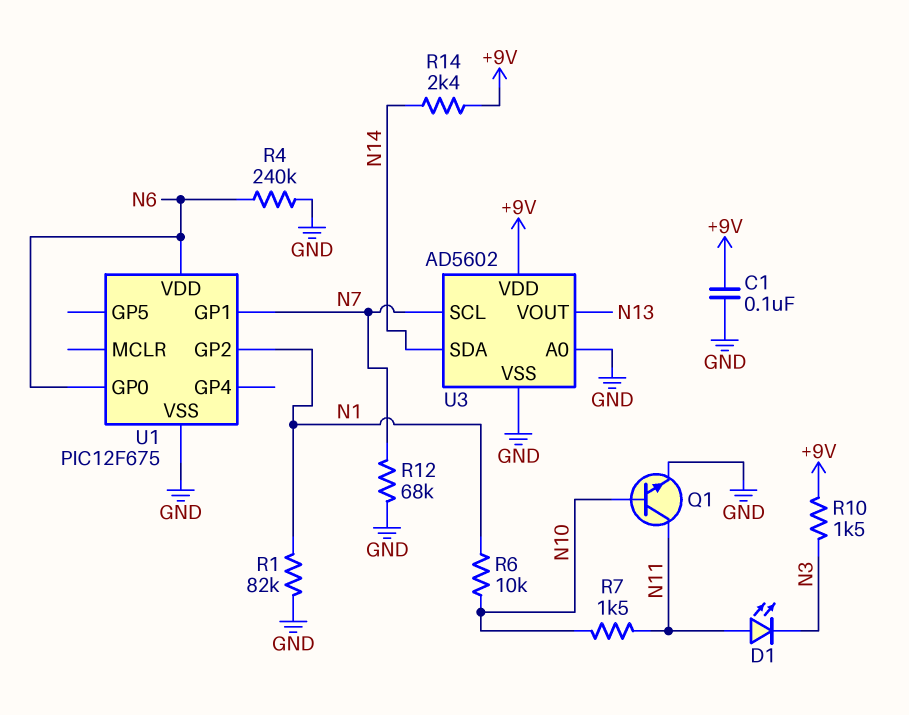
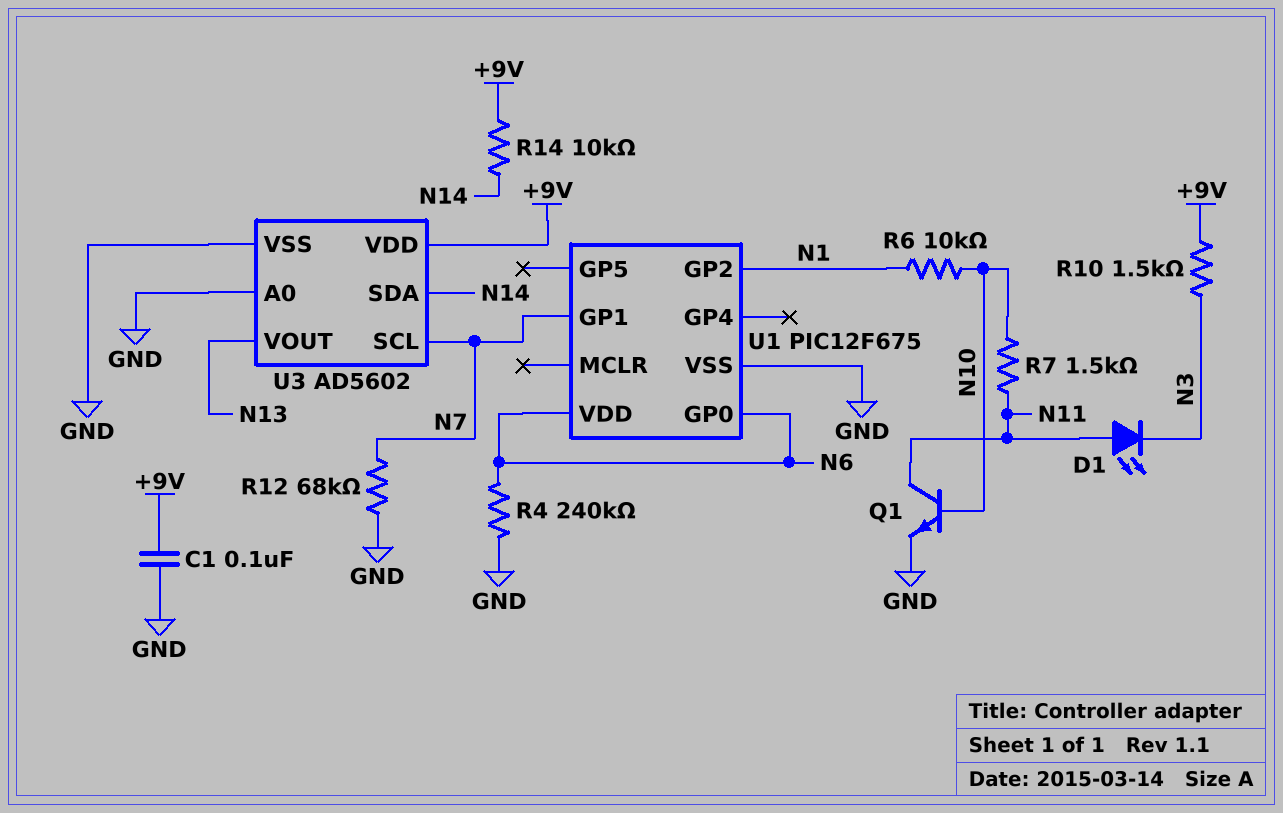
R1: 82k (GND, N1) -> none
R14: 2.4k (+9V, N14) -> 10k (+9V, N14)

